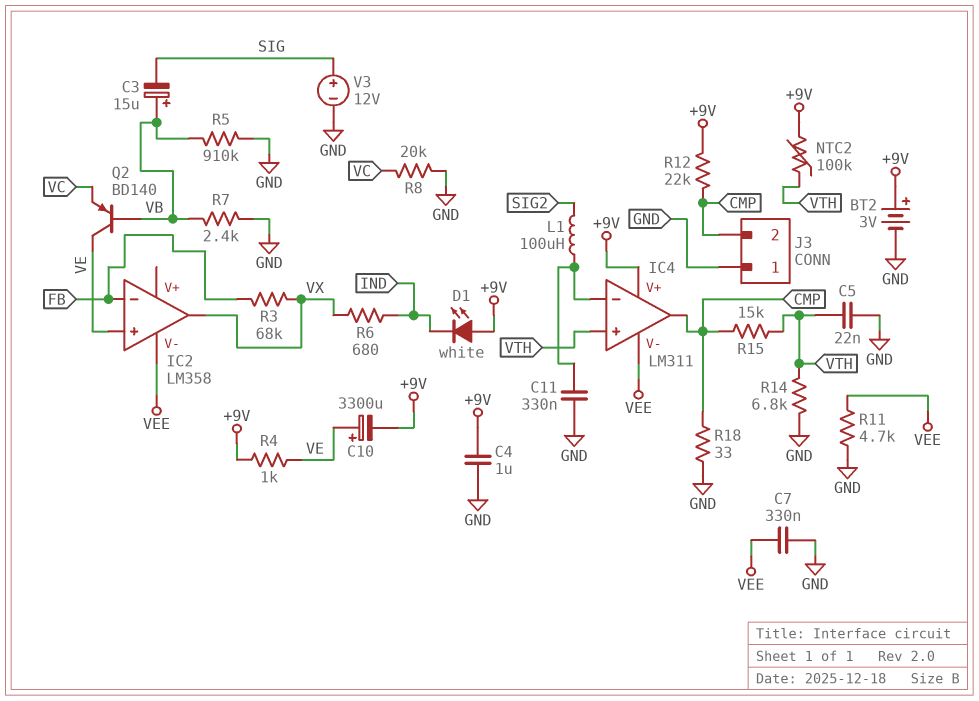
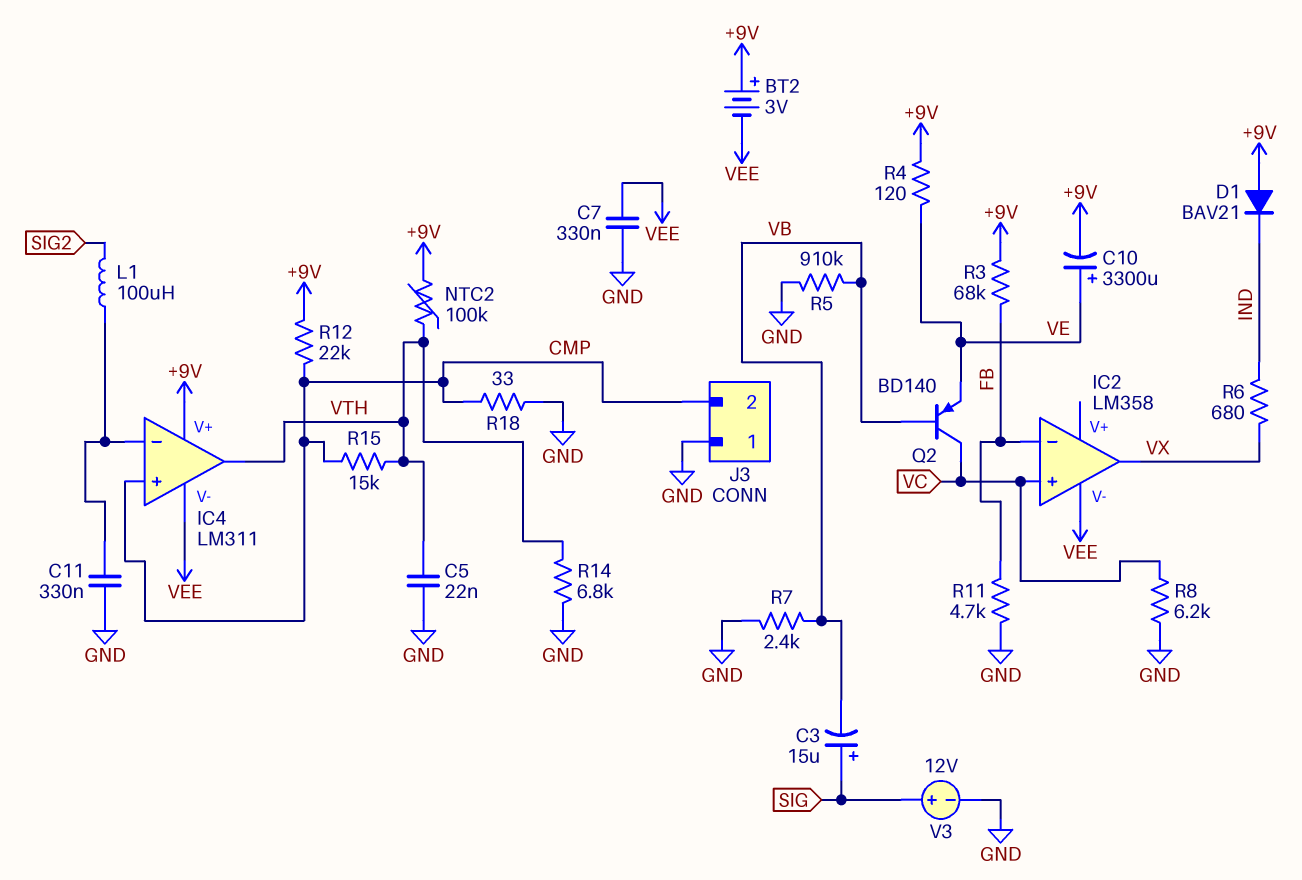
BT2: 3V (plus +9V, minus GND) -> 3V (plus +9V, minus VEE)
C3: 15uF (plus VB, minus SIG) -> 15uF (plus SIG, minus VB)
C4: 1uF (+9V, GND) -> none
D1: LED white (A +9V, K IND) -> diode BAV21 (A +9V, K IND)
IC2 pin in+: VE -> VC
IC4 pin in+: VTH -> CMP
IC4 pin out: CMP -> VTH
Q2: PNP BD140 (B VB, C VE, E VC) -> PNP BD140 (B VB, C VC, E VE)
R3: 68k (FB, VX) -> 68k (+9V, FB)
R4: 1k (+9V, VE) -> 120 (+9V, VE)
R8: 20k (GND, VC) -> 6.2k (GND, VC)
R11: 4.7k (GND, VEE) -> 4.7k (FB, GND)

